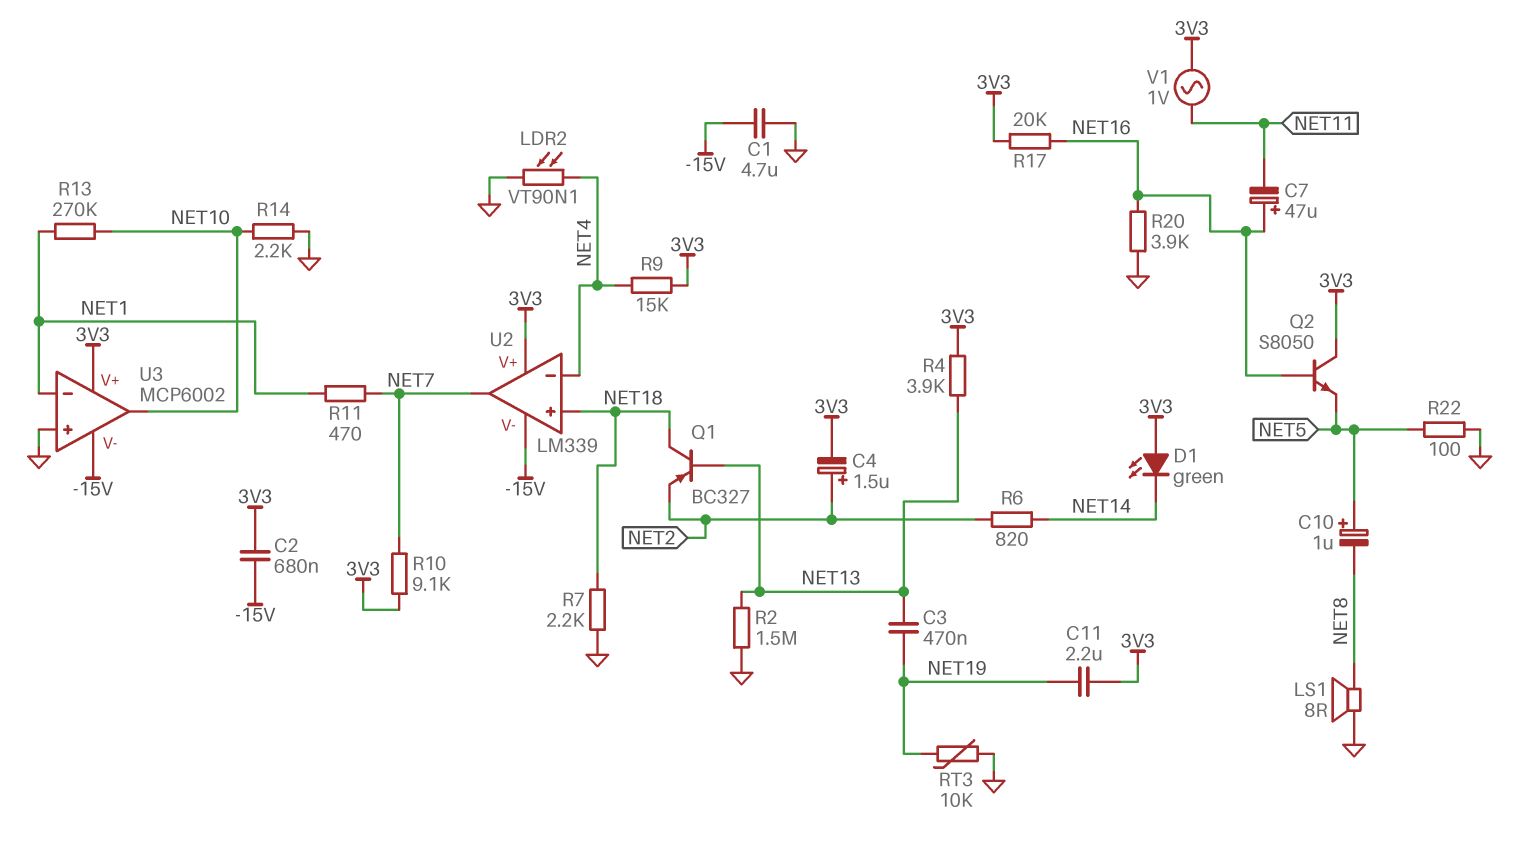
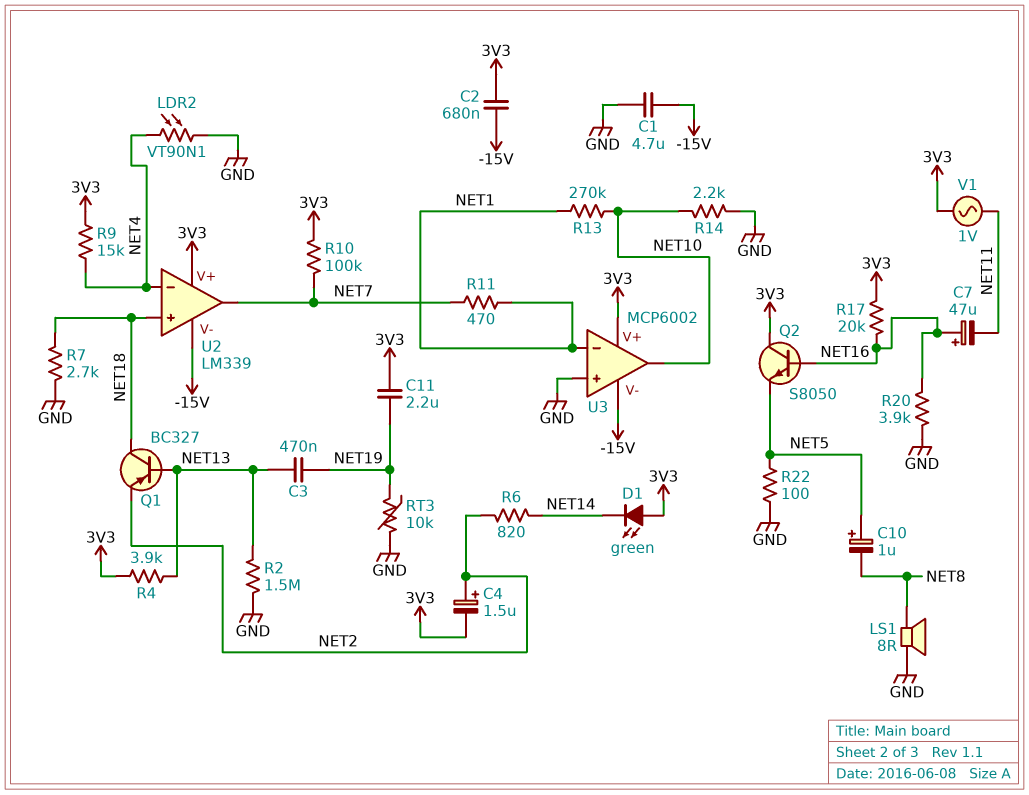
R7: 2.2k (GND, NET18) -> 2.7k (GND, NET18)
R10: 9.1k (3V3, NET7) -> 100k (3V3, NET7)

